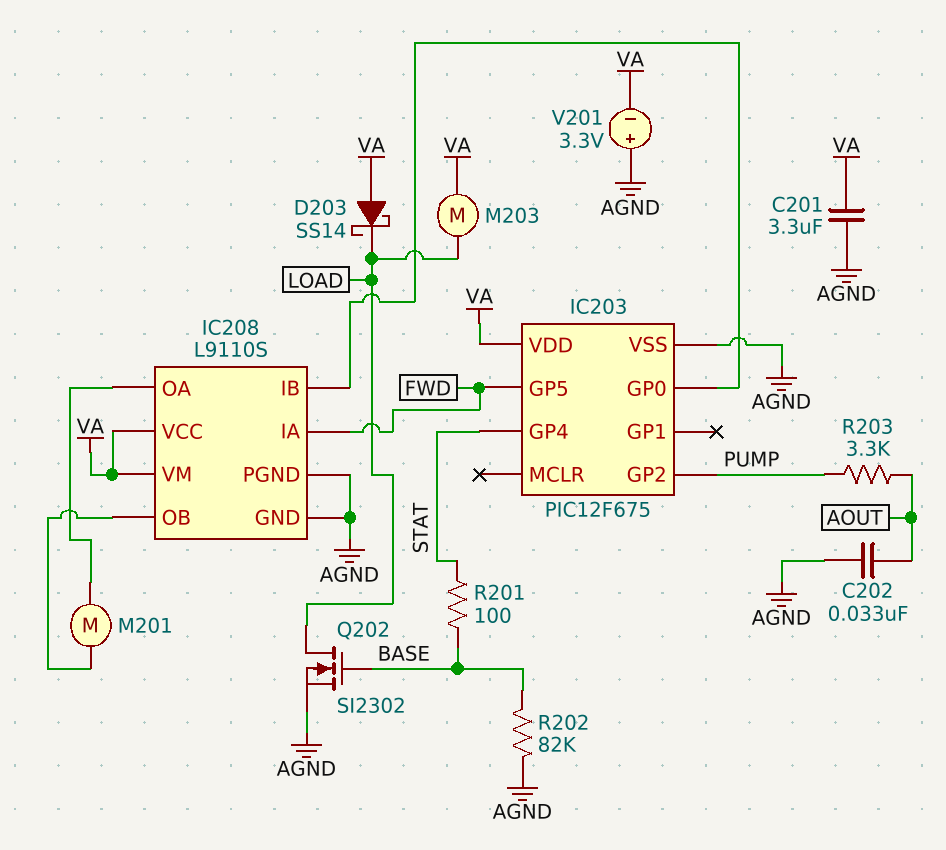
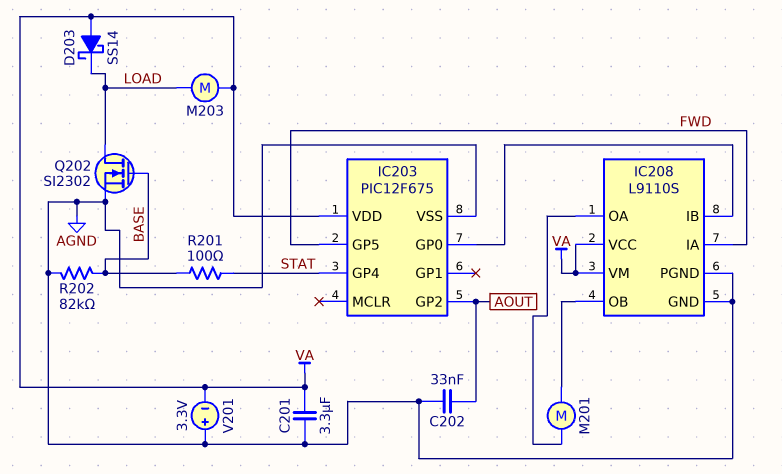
IC203 pin GP2: PUMP -> AOUT
R203: 3.3k (AOUT, PUMP) -> none

